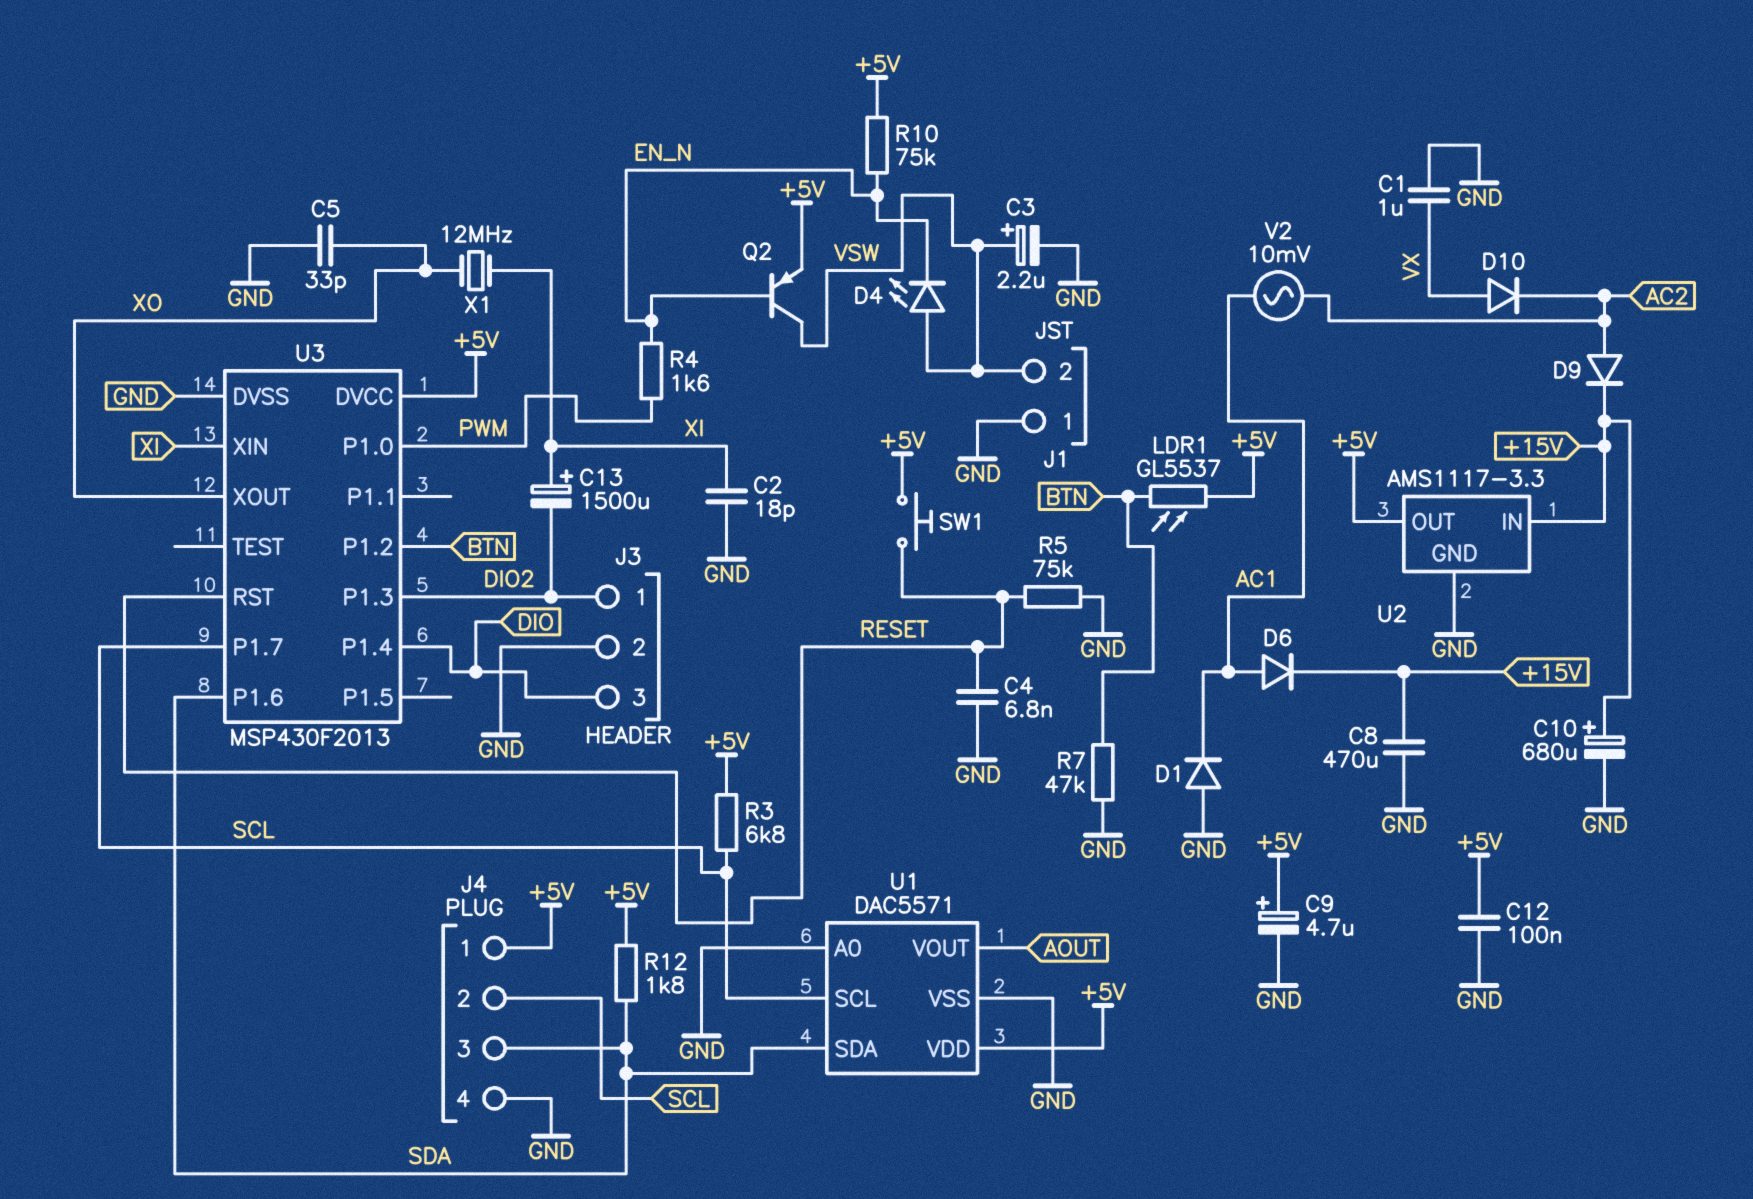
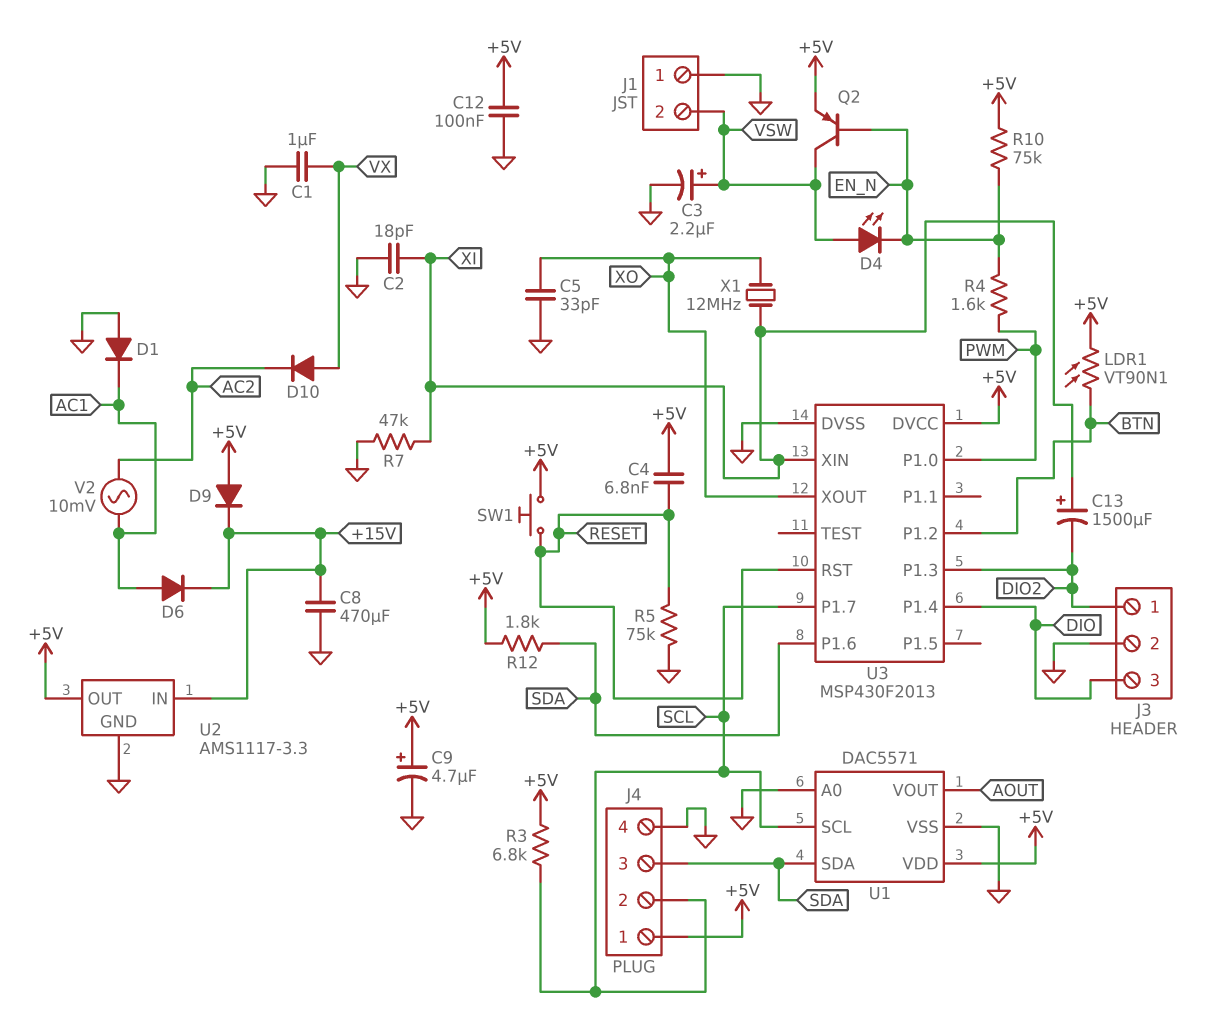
C4: 6.8nF (GND, RESET) -> 6.8nF (+5V, RESET)
C10: 680uF (plus +15V, minus GND) -> none
D9: diode (A AC2, K +15V) -> diode (A +5V, K +15V)
LDR1: GL5537 (+5V, BTN) -> VT90N1 (+5V, BTN)
R7: 47k (BTN, GND) -> 47k (GND, XI)

